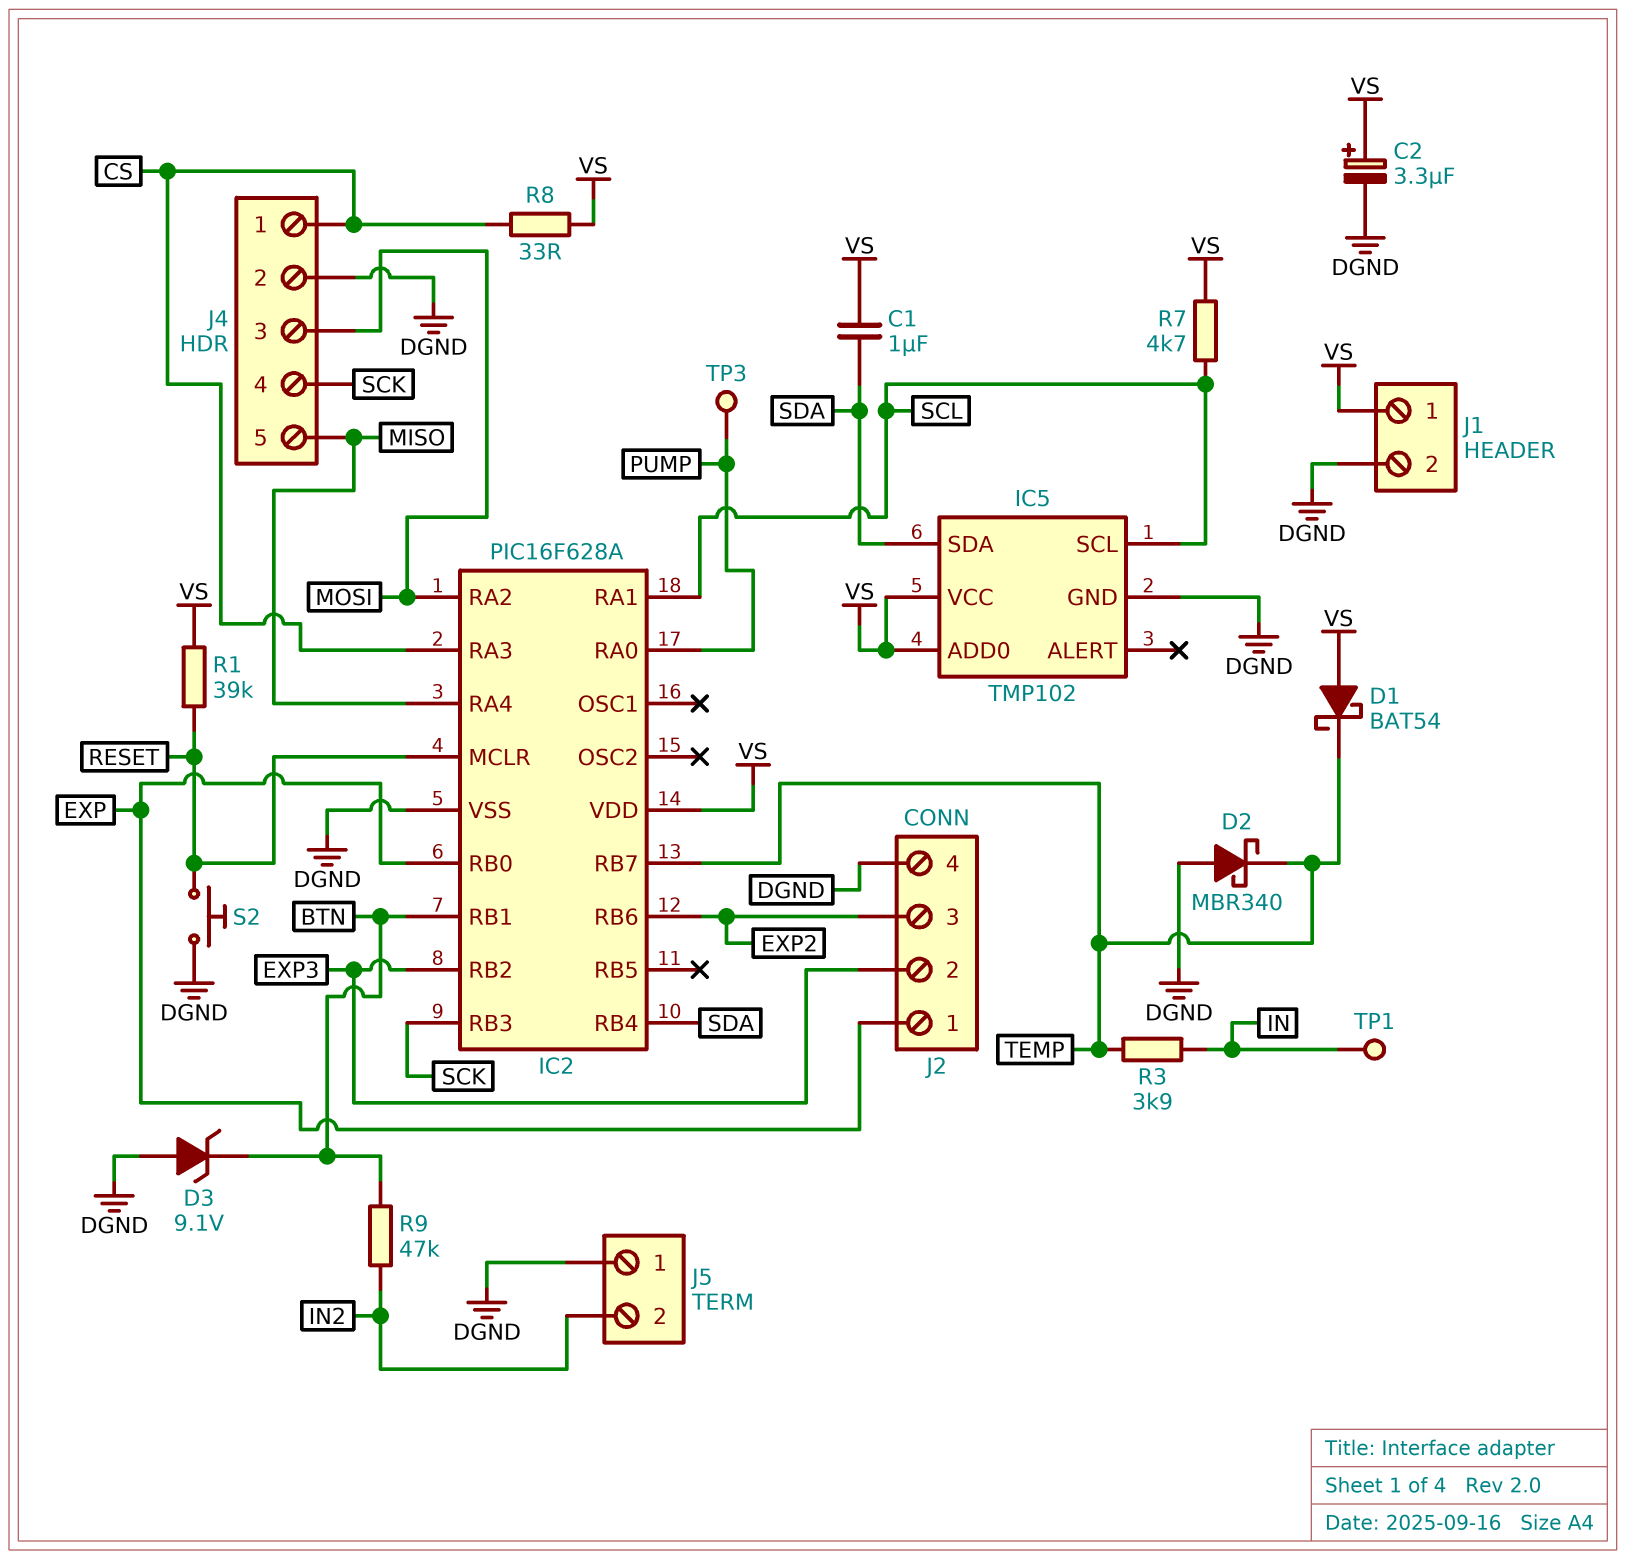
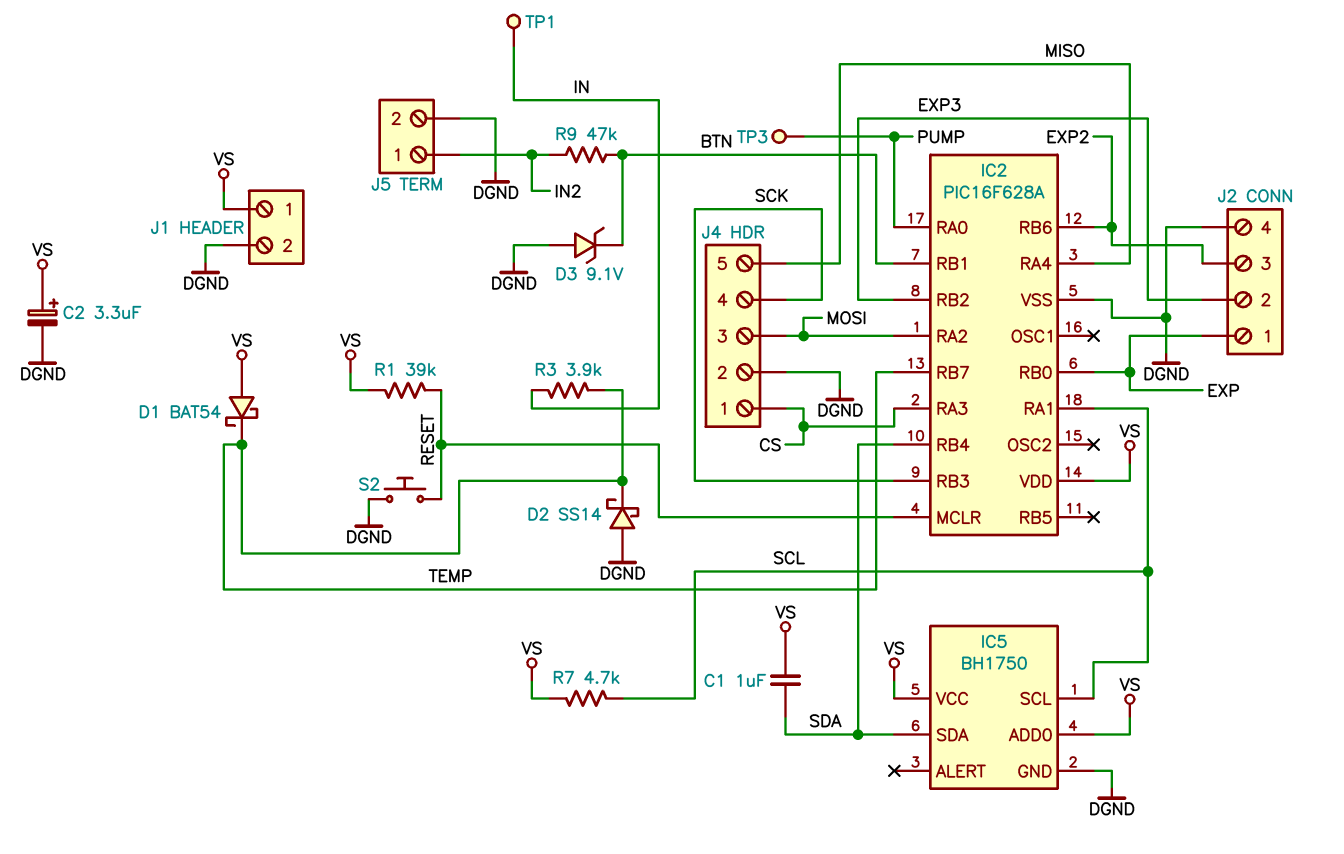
D2: schottky MBR340 (A DGND, K TEMP) -> schottky SS14 (A DGND, K TEMP)
IC5: TMP102 -> BH1750
J5 pin 1: DGND -> IN2
J5 pin 2: IN2 -> DGND
R8: 33 (CS, VS) -> none

